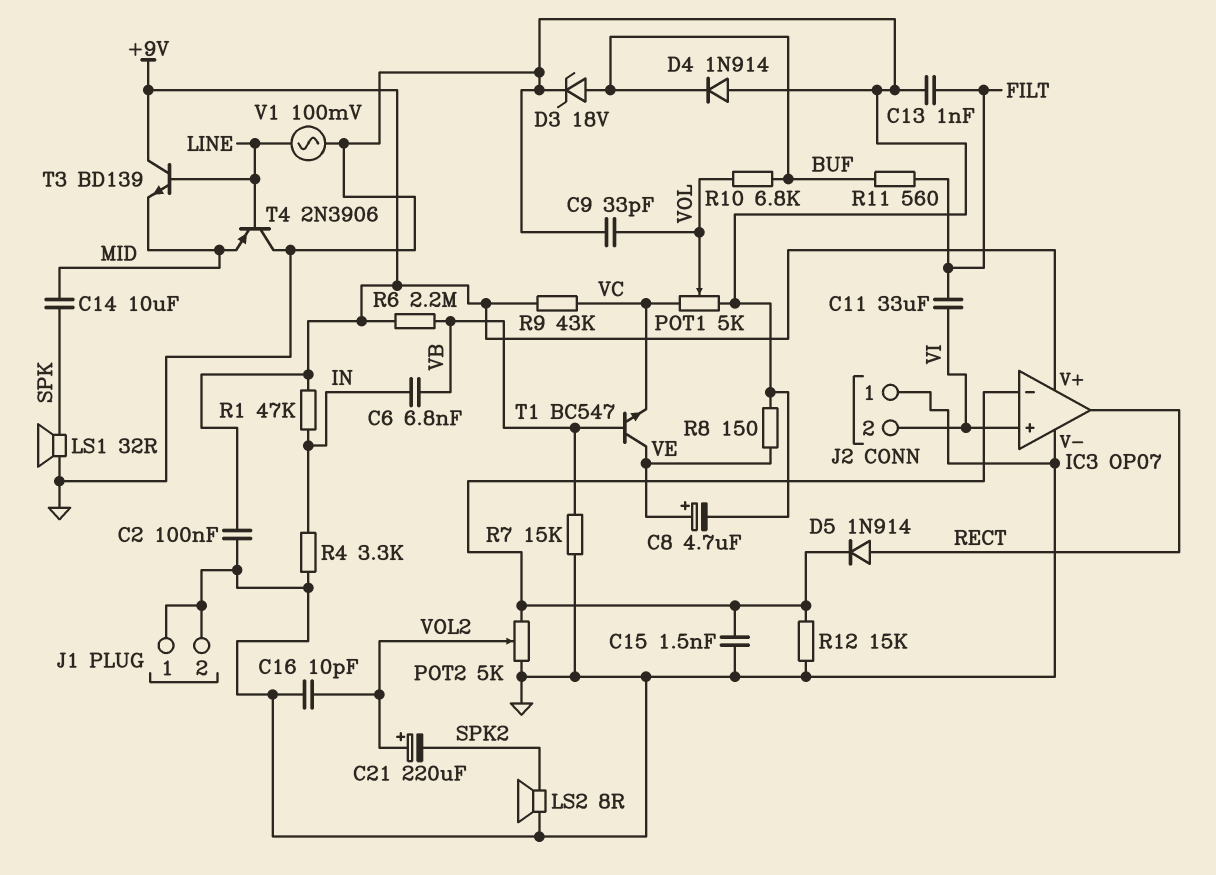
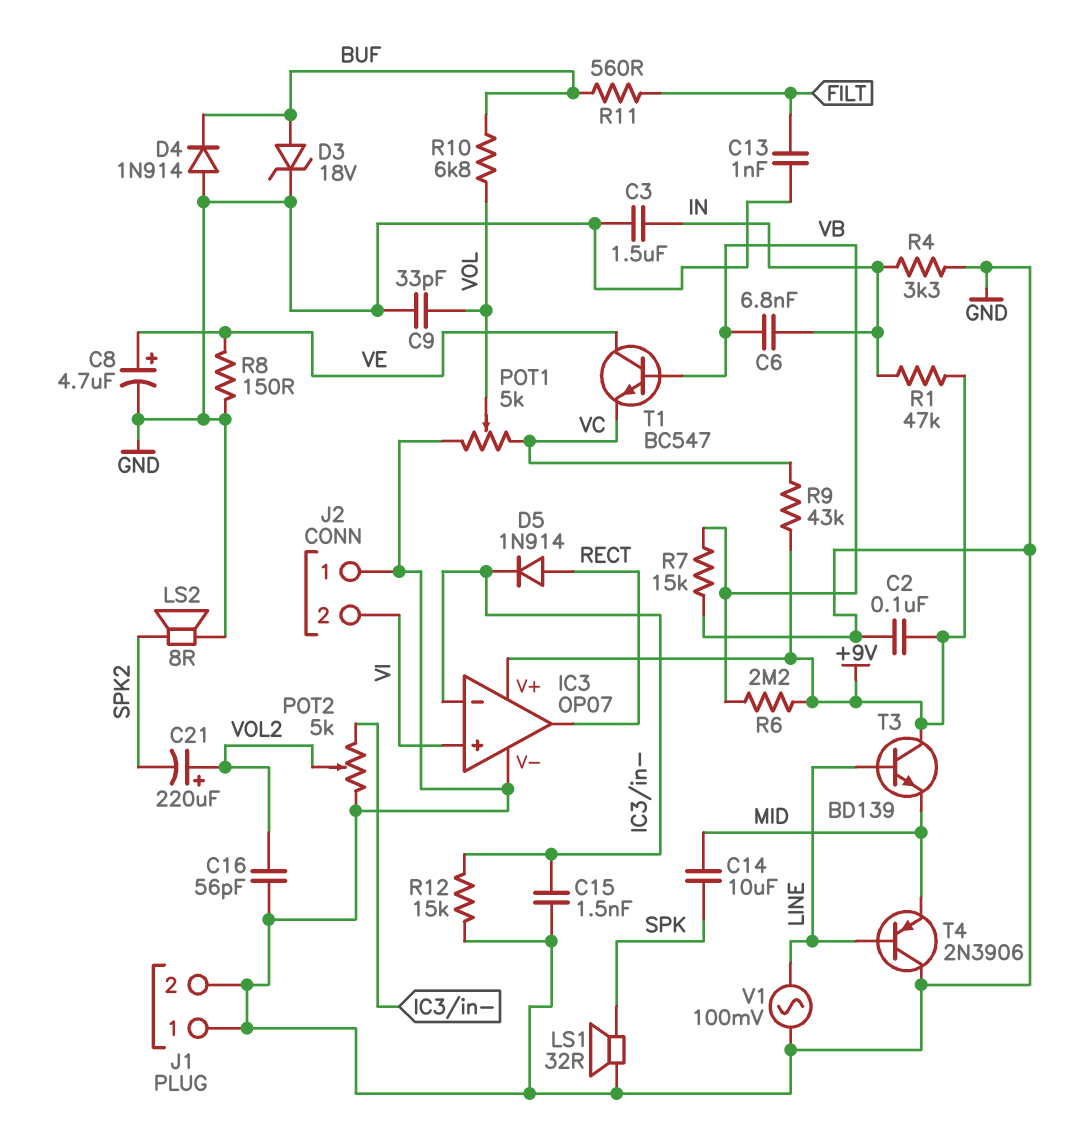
C3: none -> 1.5uF (GND, IN)
C11: 33uF (FILT, VI) -> none
C16: 10pF (GND, VOL2) -> 56pF (GND, VOL2)

